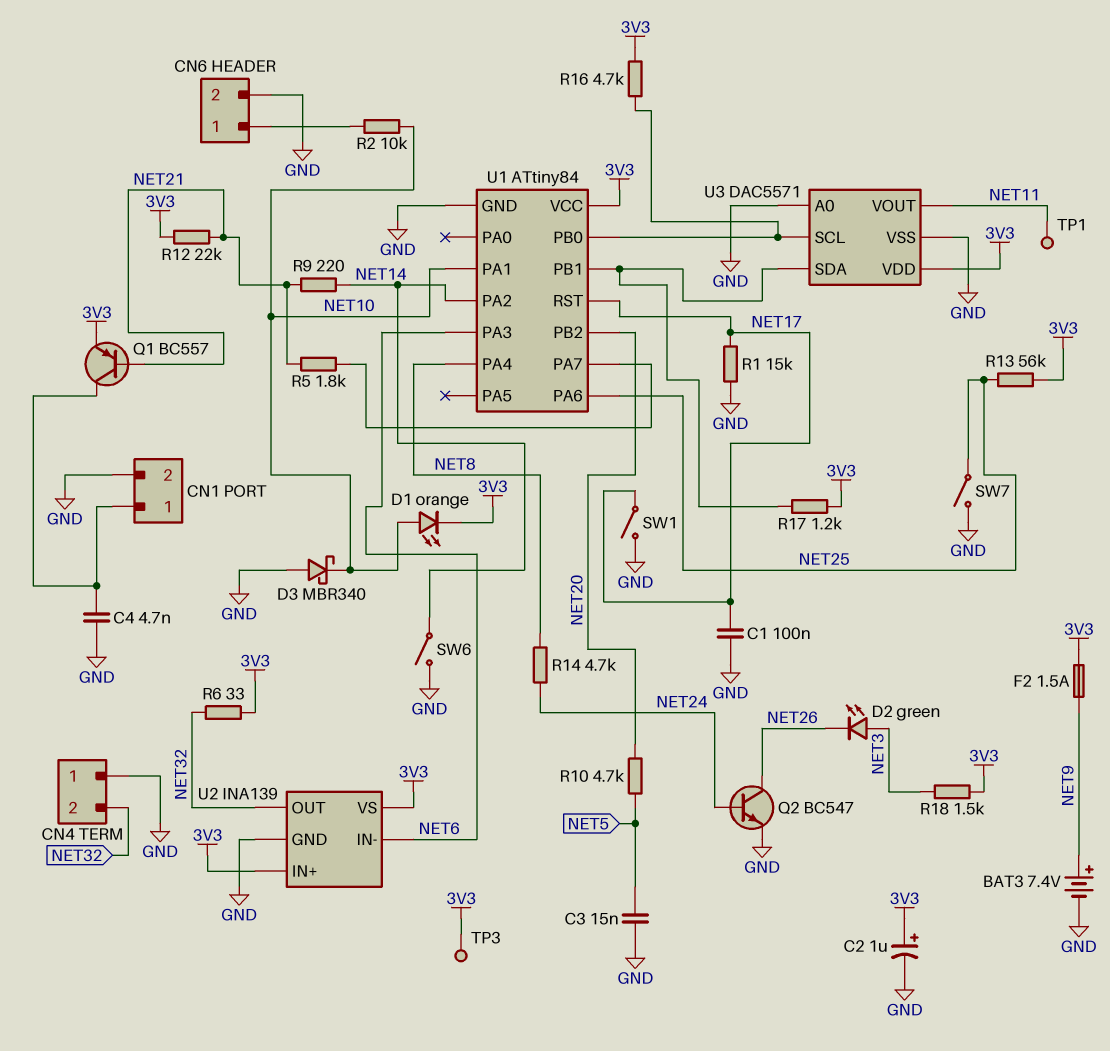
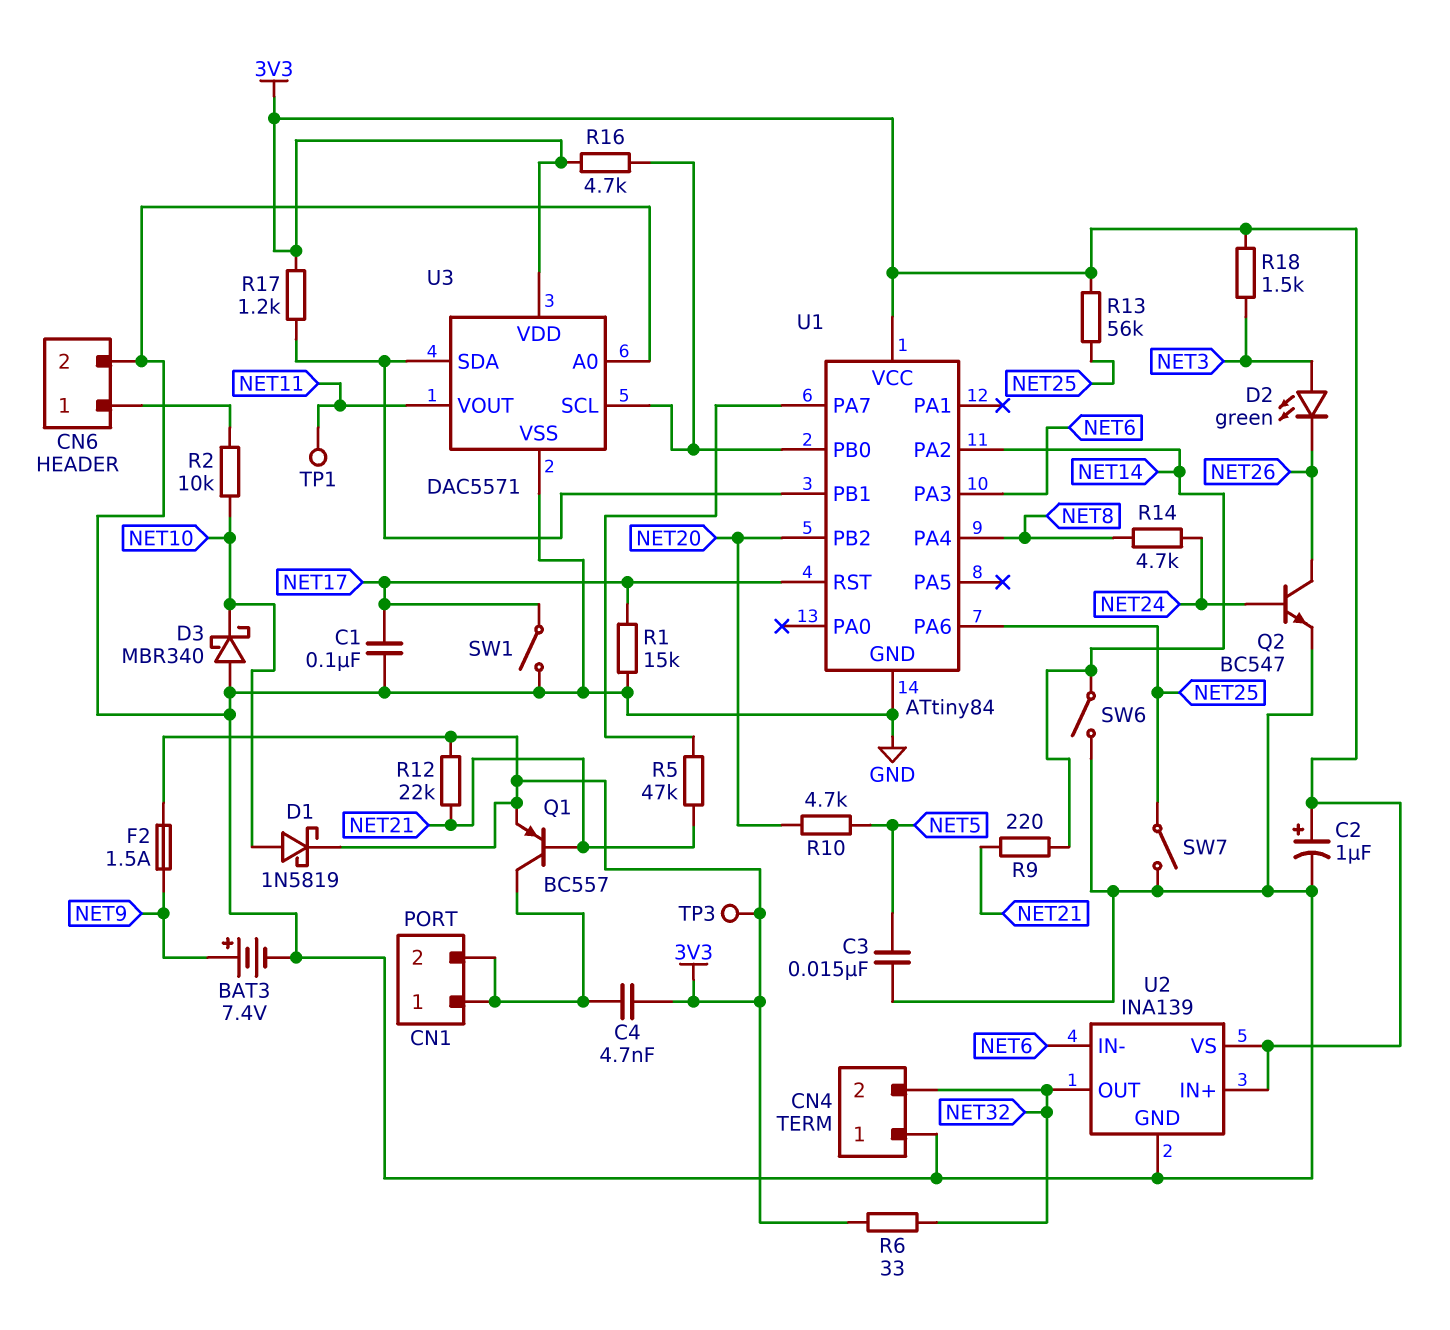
C4: 4.7nF (CN1/1, GND) -> 4.7nF (3V3, CN1/1)
CN1 pin 2: GND -> CN1/1
D1: LED orange (A NET10, K 3V3) -> schottky 1N5819 (A NET10, K 3V3)
R5: 1.8k (NET21, U1/PA7) -> 47k (NET21, U1/PA7)
U1 pin PA1: NET10 -> none

